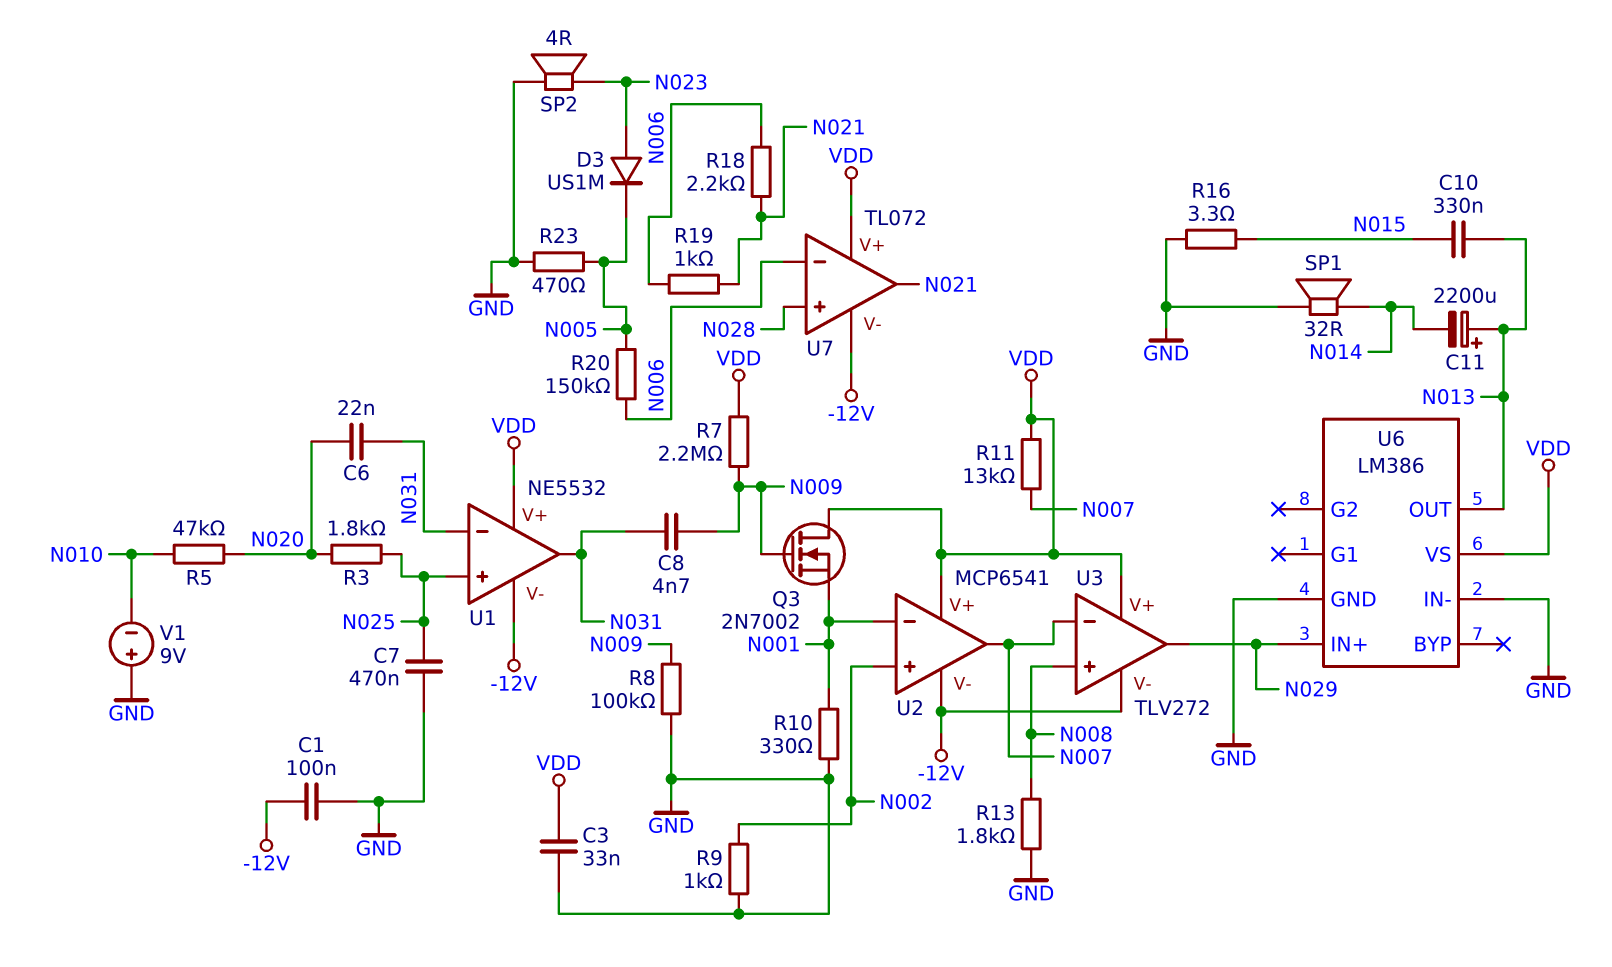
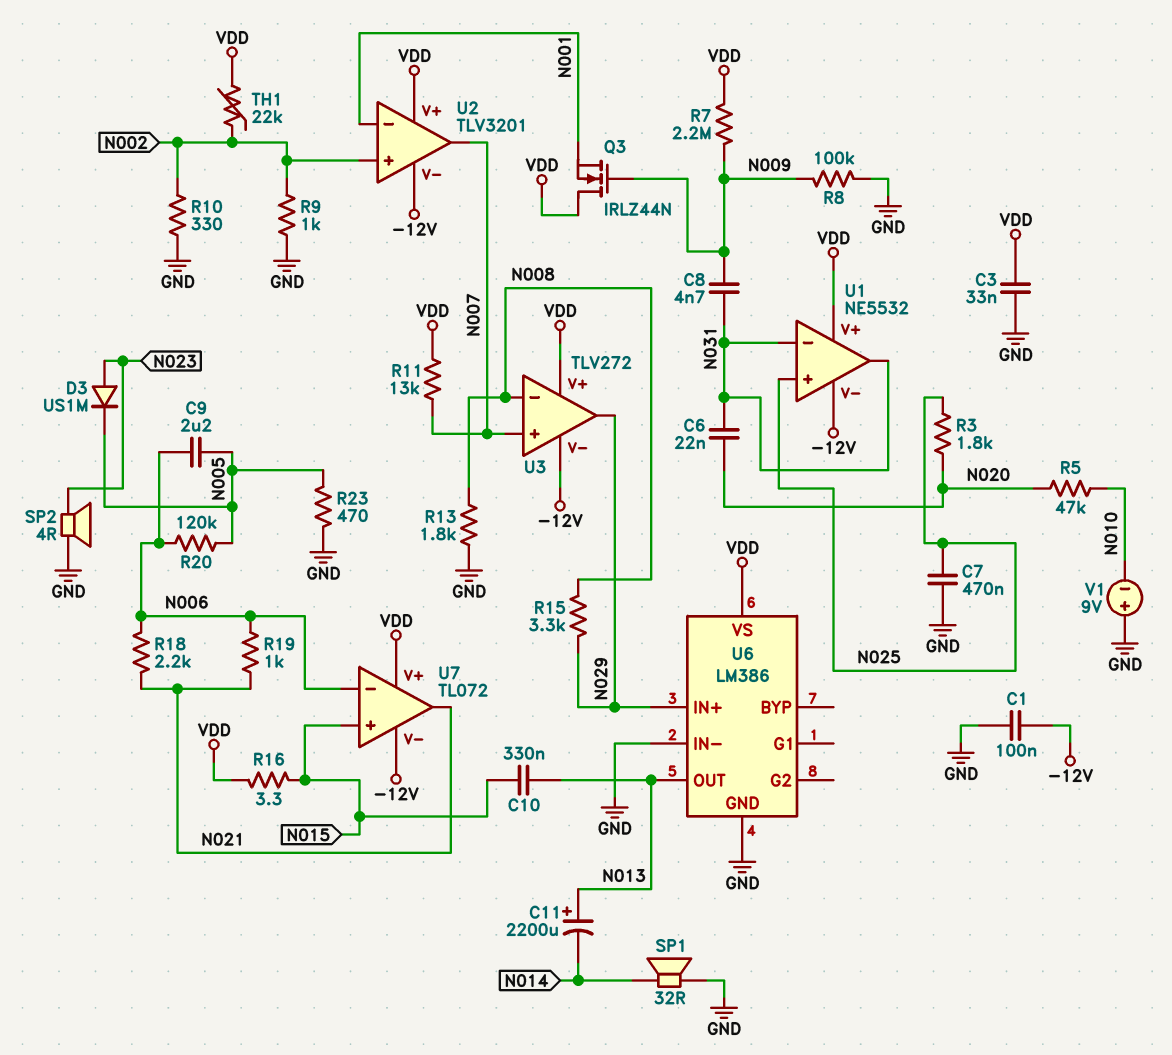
C9: none -> 2.2uF (N005, N006)
Q3: NMOS 2N7002 (G N009, D VDD, S N001) -> NMOS IRLZ44N (G N009, D VDD, S N001)
R10: 330 (GND, N001) -> 330 (GND, N002)
R15: none -> 3.3k (N008, N029)
R16: 3.3 (GND, N015) -> 3.3 (N015, VDD)
R20: 150k (N005, N006) -> 120k (N005, N006)
TH1: none -> 22k (N002, VDD)
U2: MCP6541 -> TLV3201
U3 pin in+: N008 -> N007
U3 pin in-: N007 -> N008
U7 pin in+: N028 -> N015

